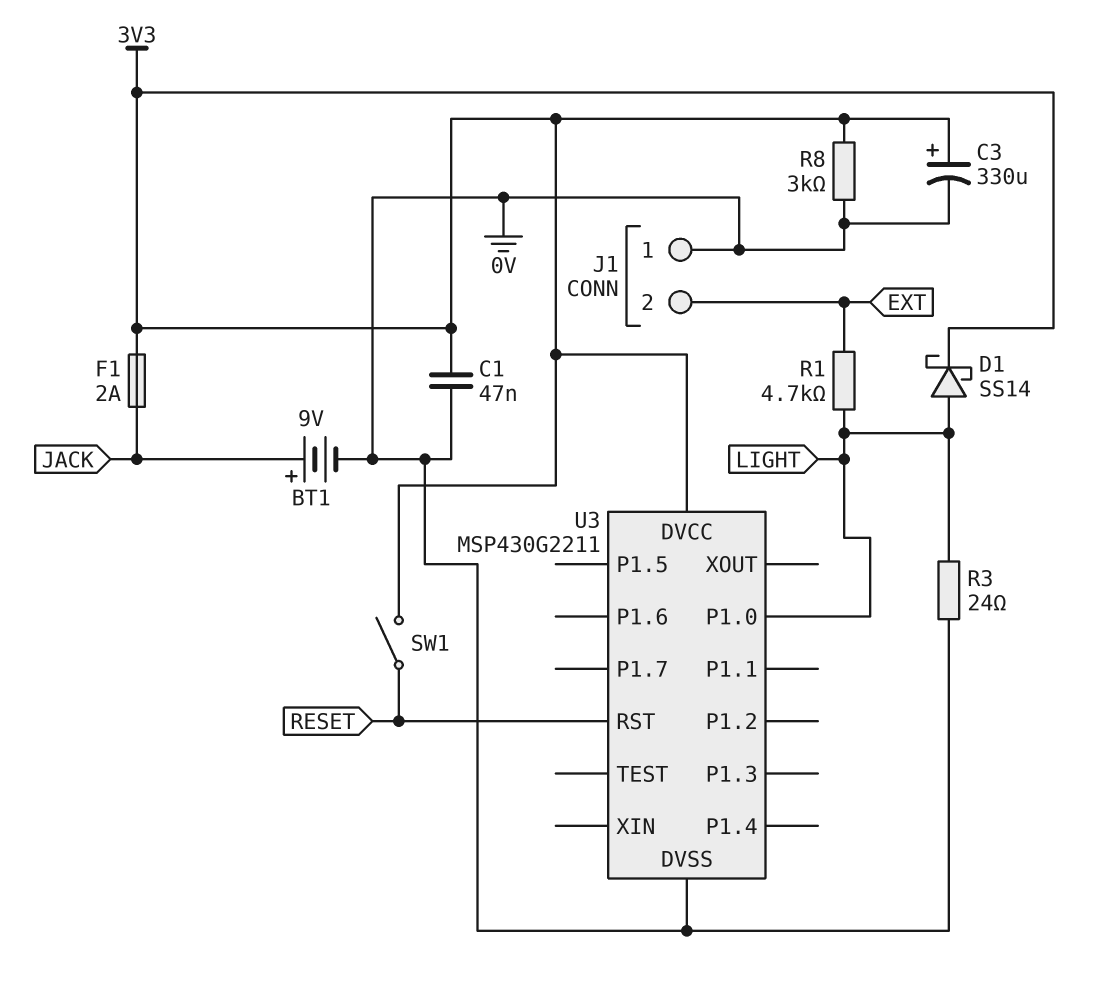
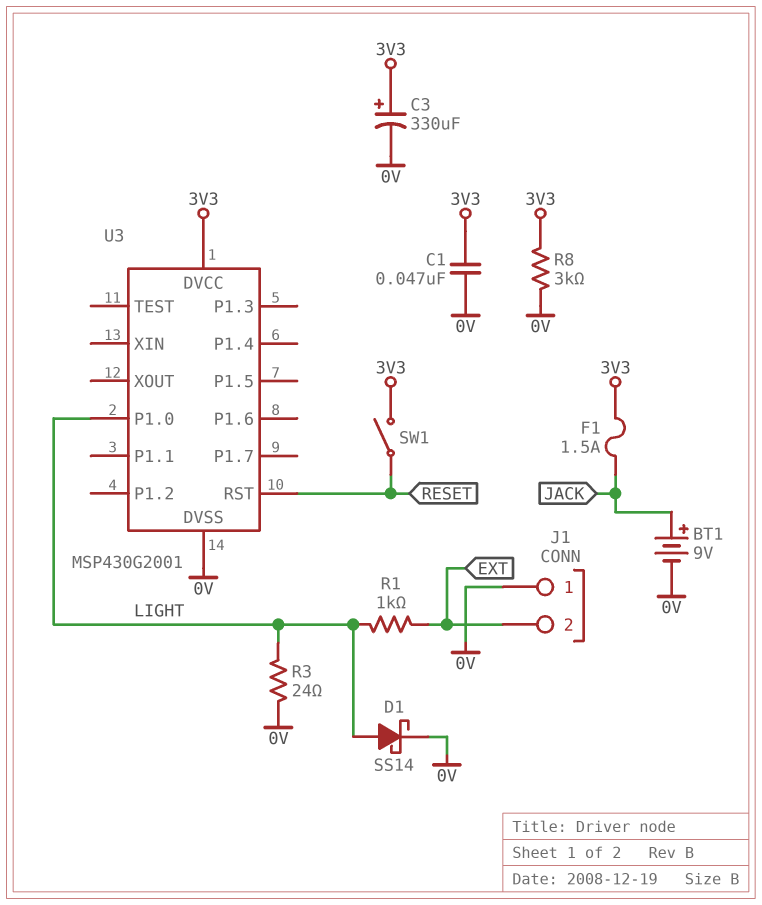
D1: schottky SS14 (A LIGHT, K 3V3) -> schottky SS14 (A LIGHT, K 0V)
F1: 2A (3V3, JACK) -> 1.5A (3V3, JACK)
R1: 4.7k (EXT, LIGHT) -> 1k (EXT, LIGHT)
U3: MSP430G2211 -> MSP430G2001

